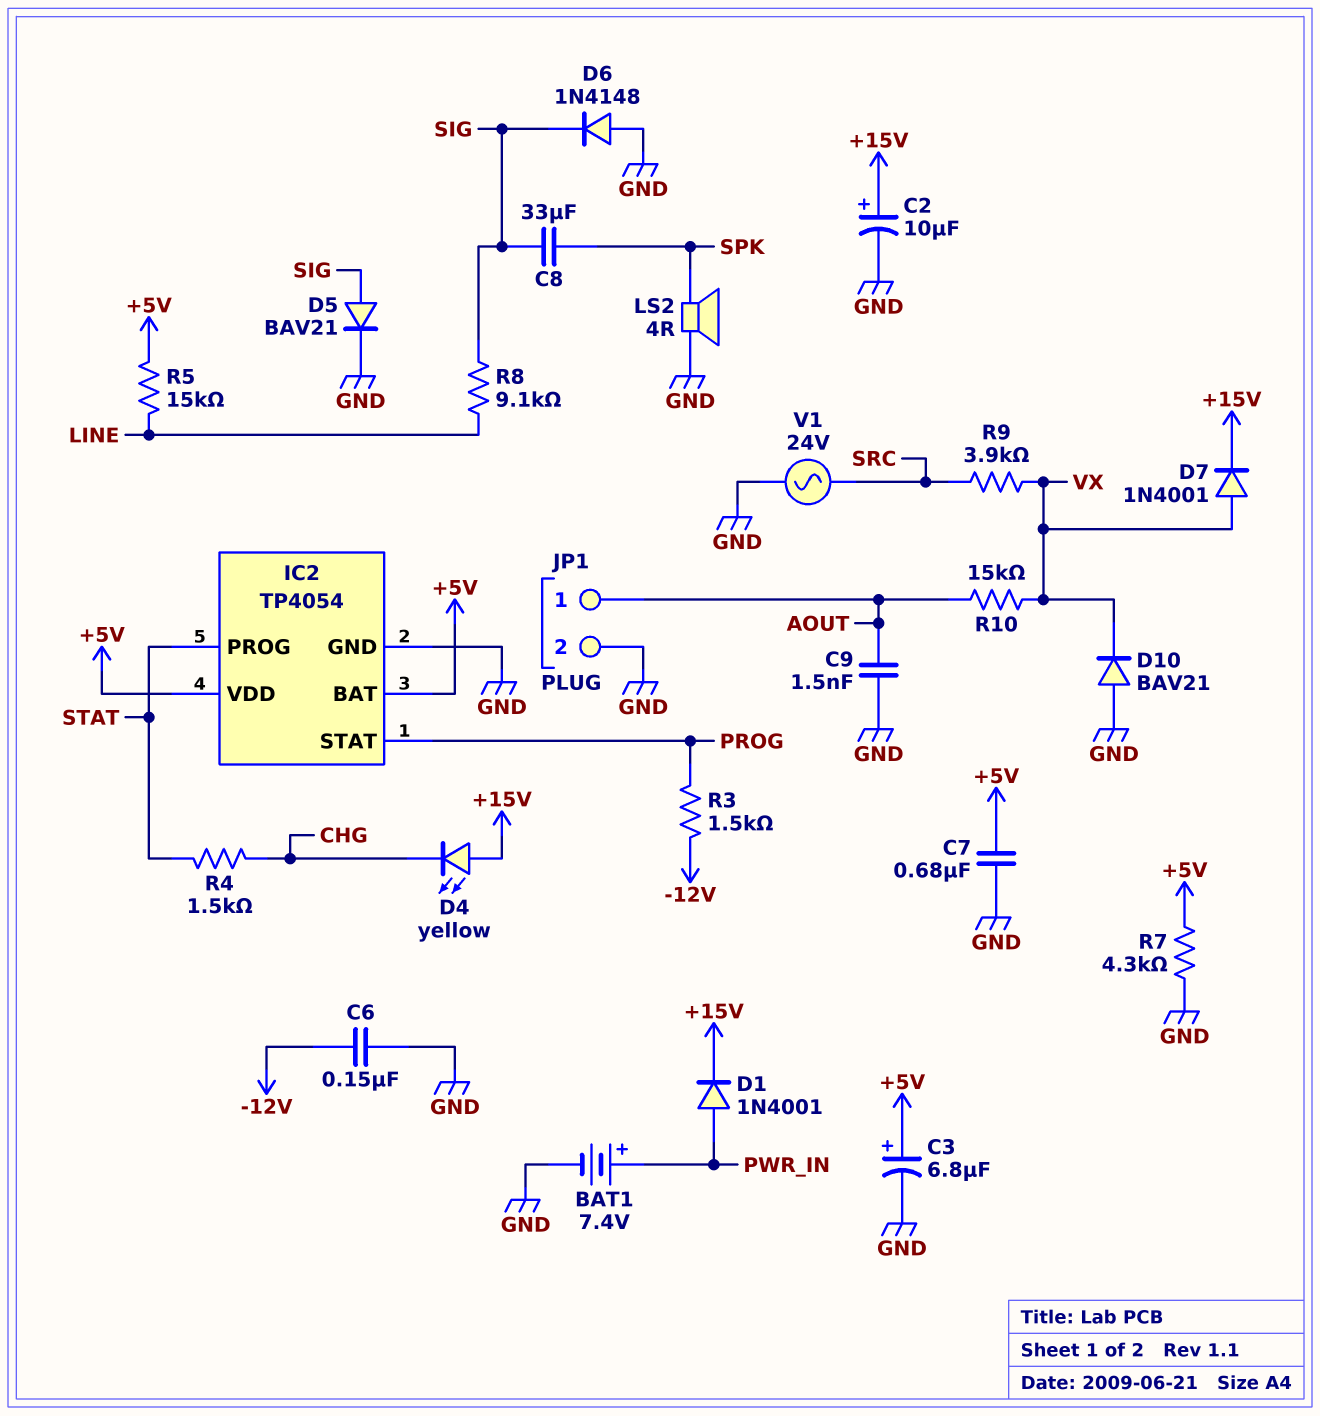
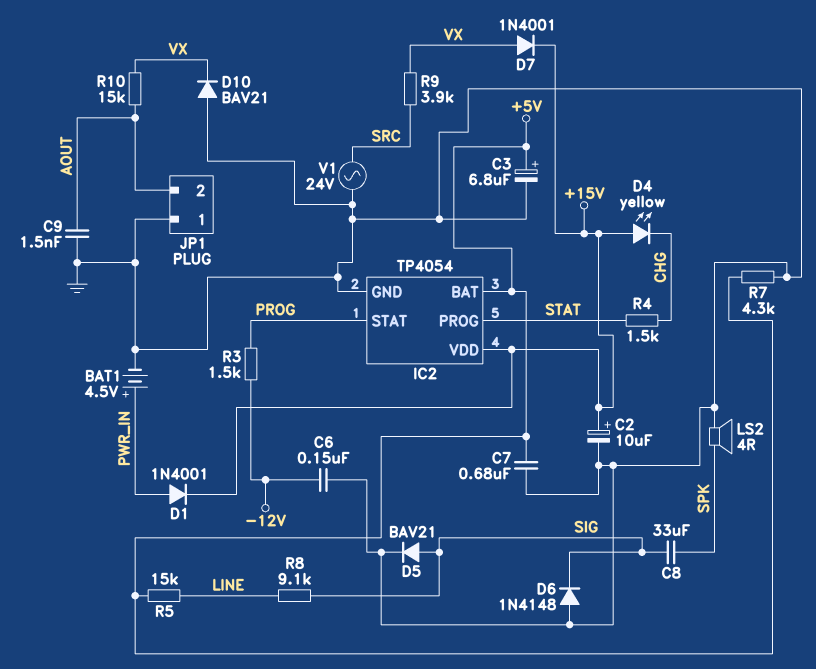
BAT1: 7.4V (plus PWR_IN, minus GND) -> 4.5V (plus PWR_IN, minus GND)
IC2 pin VDD: +5V -> +15V
JP1 pin 1: AOUT -> GND
JP1 pin 2: GND -> AOUT

